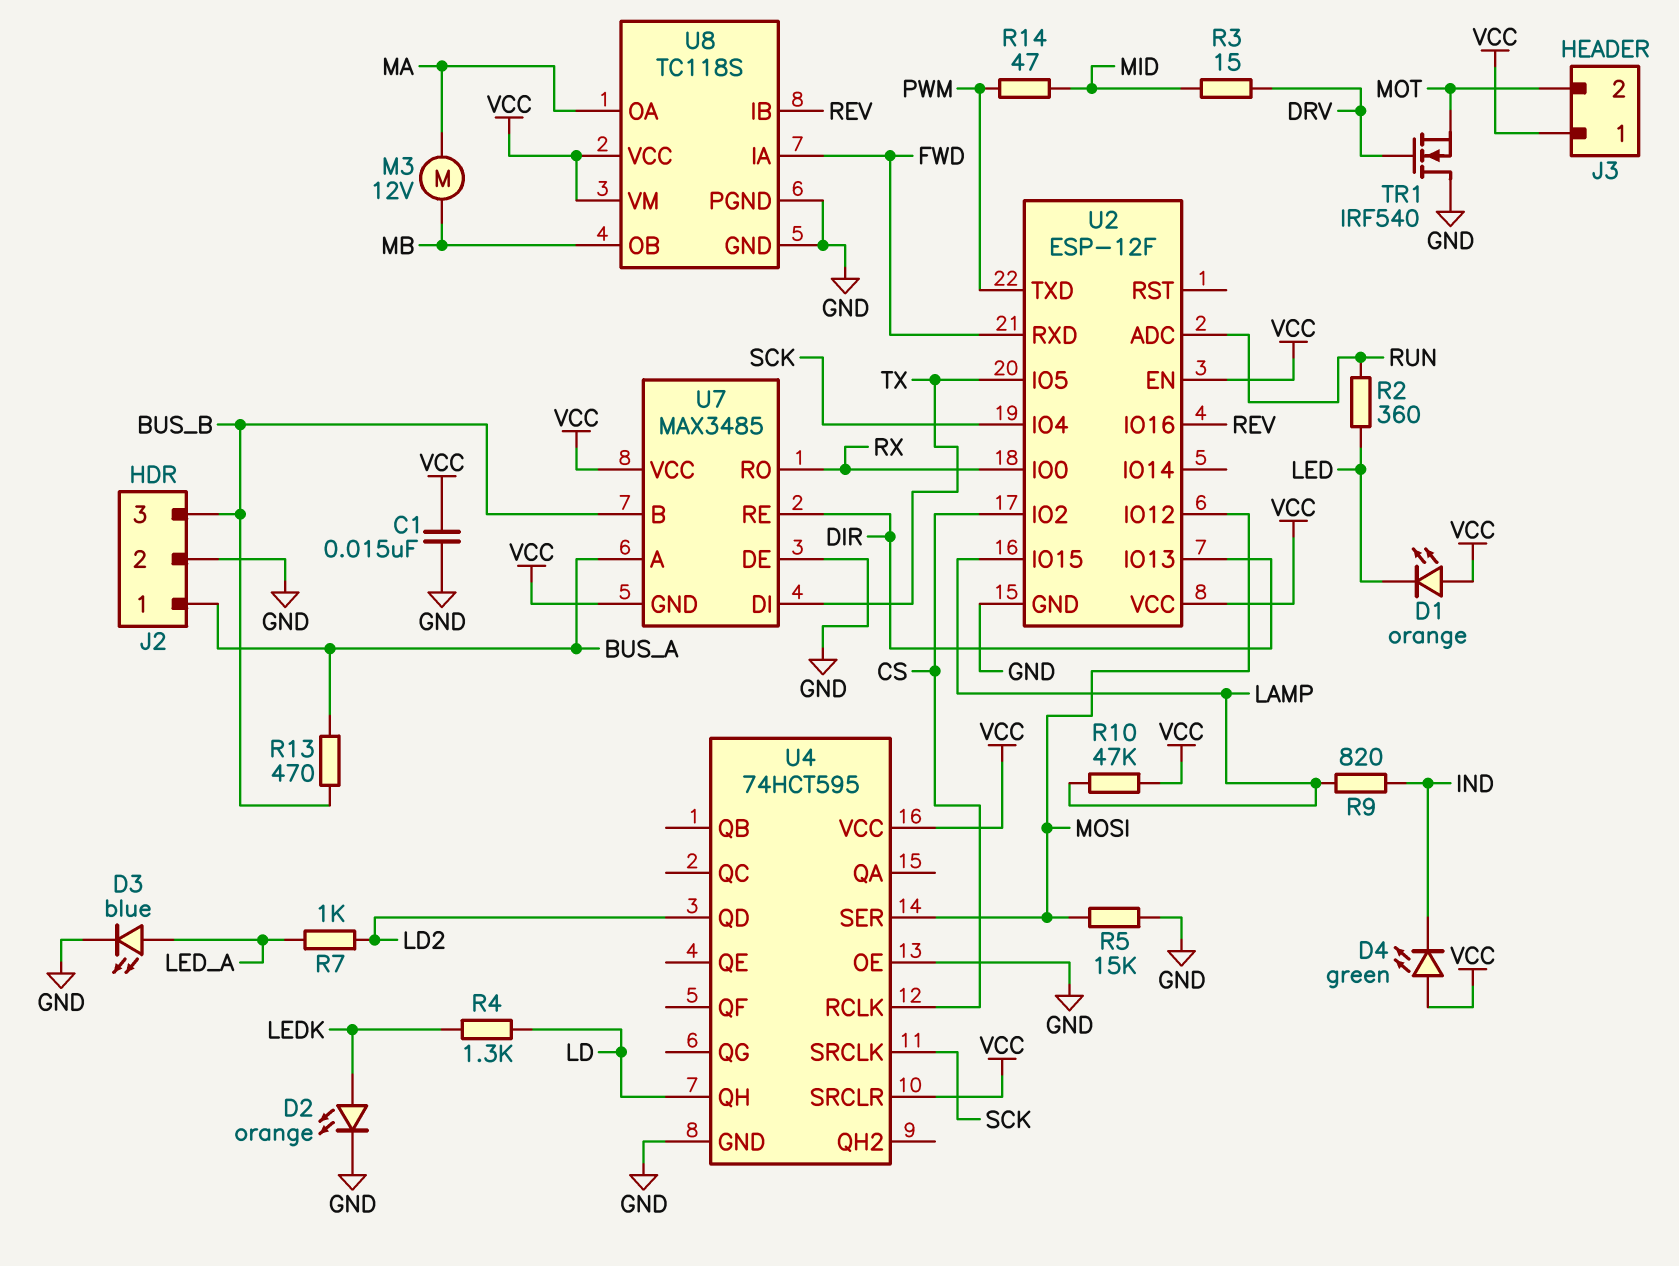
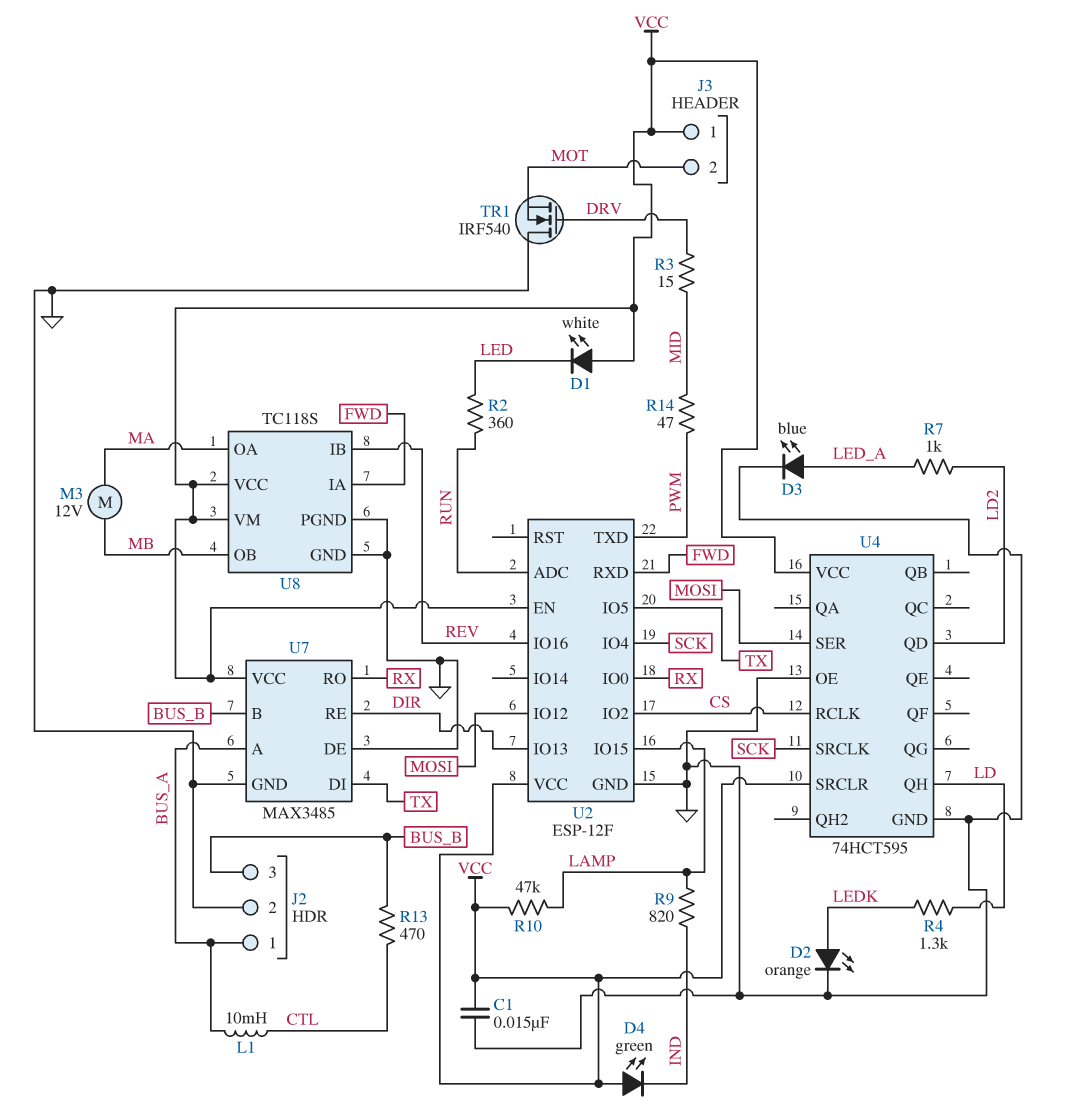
D1: LED orange (A VCC, K LED) -> LED white (A VCC, K LED)
L1: none -> 10mH (BUS_A, CTL)
R5: 15k (GND, MOSI) -> none
R13: 470 (BUS_A, BUS_B) -> 470 (BUS_B, CTL)
U7 pin GND: VCC -> GND

